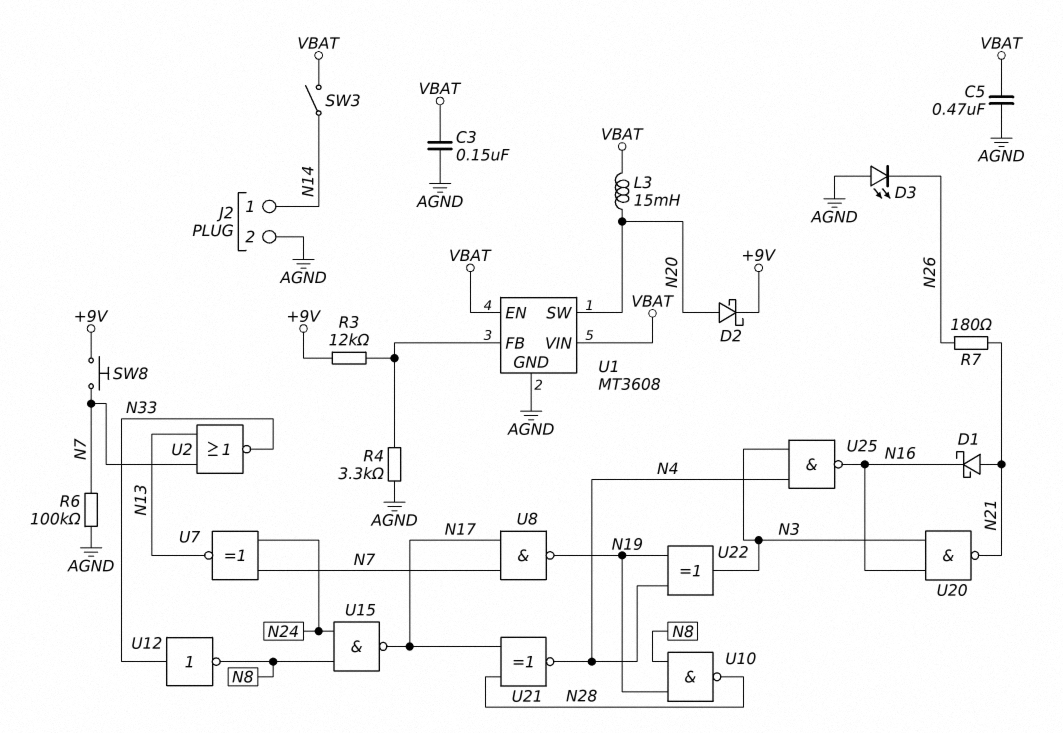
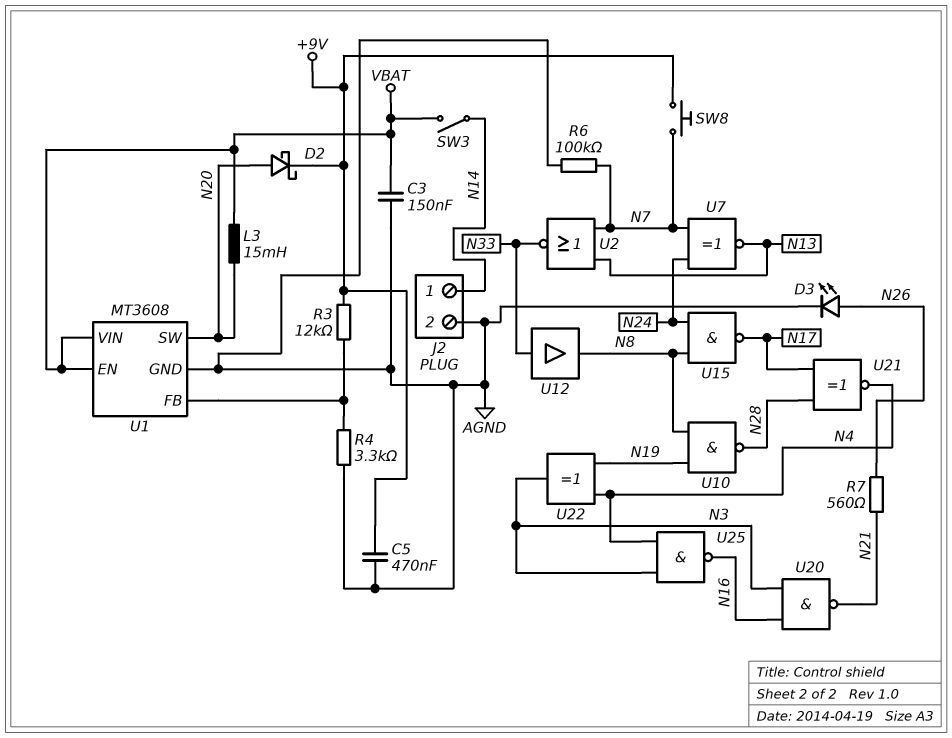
C5: 470nF (AGND, VBAT) -> 470nF (+9V, AGND)
D1: schottky (A N21, K N16) -> none
D3: LED (A AGND, K N26) -> LED (A N26, K AGND)
R7: 180 (N21, N26) -> 560 (N21, N26)
U8: NAND (in N7, in N17, out N19) -> none
U12: NOT (in N33, out N8) -> buffer (in N33, out N8)

